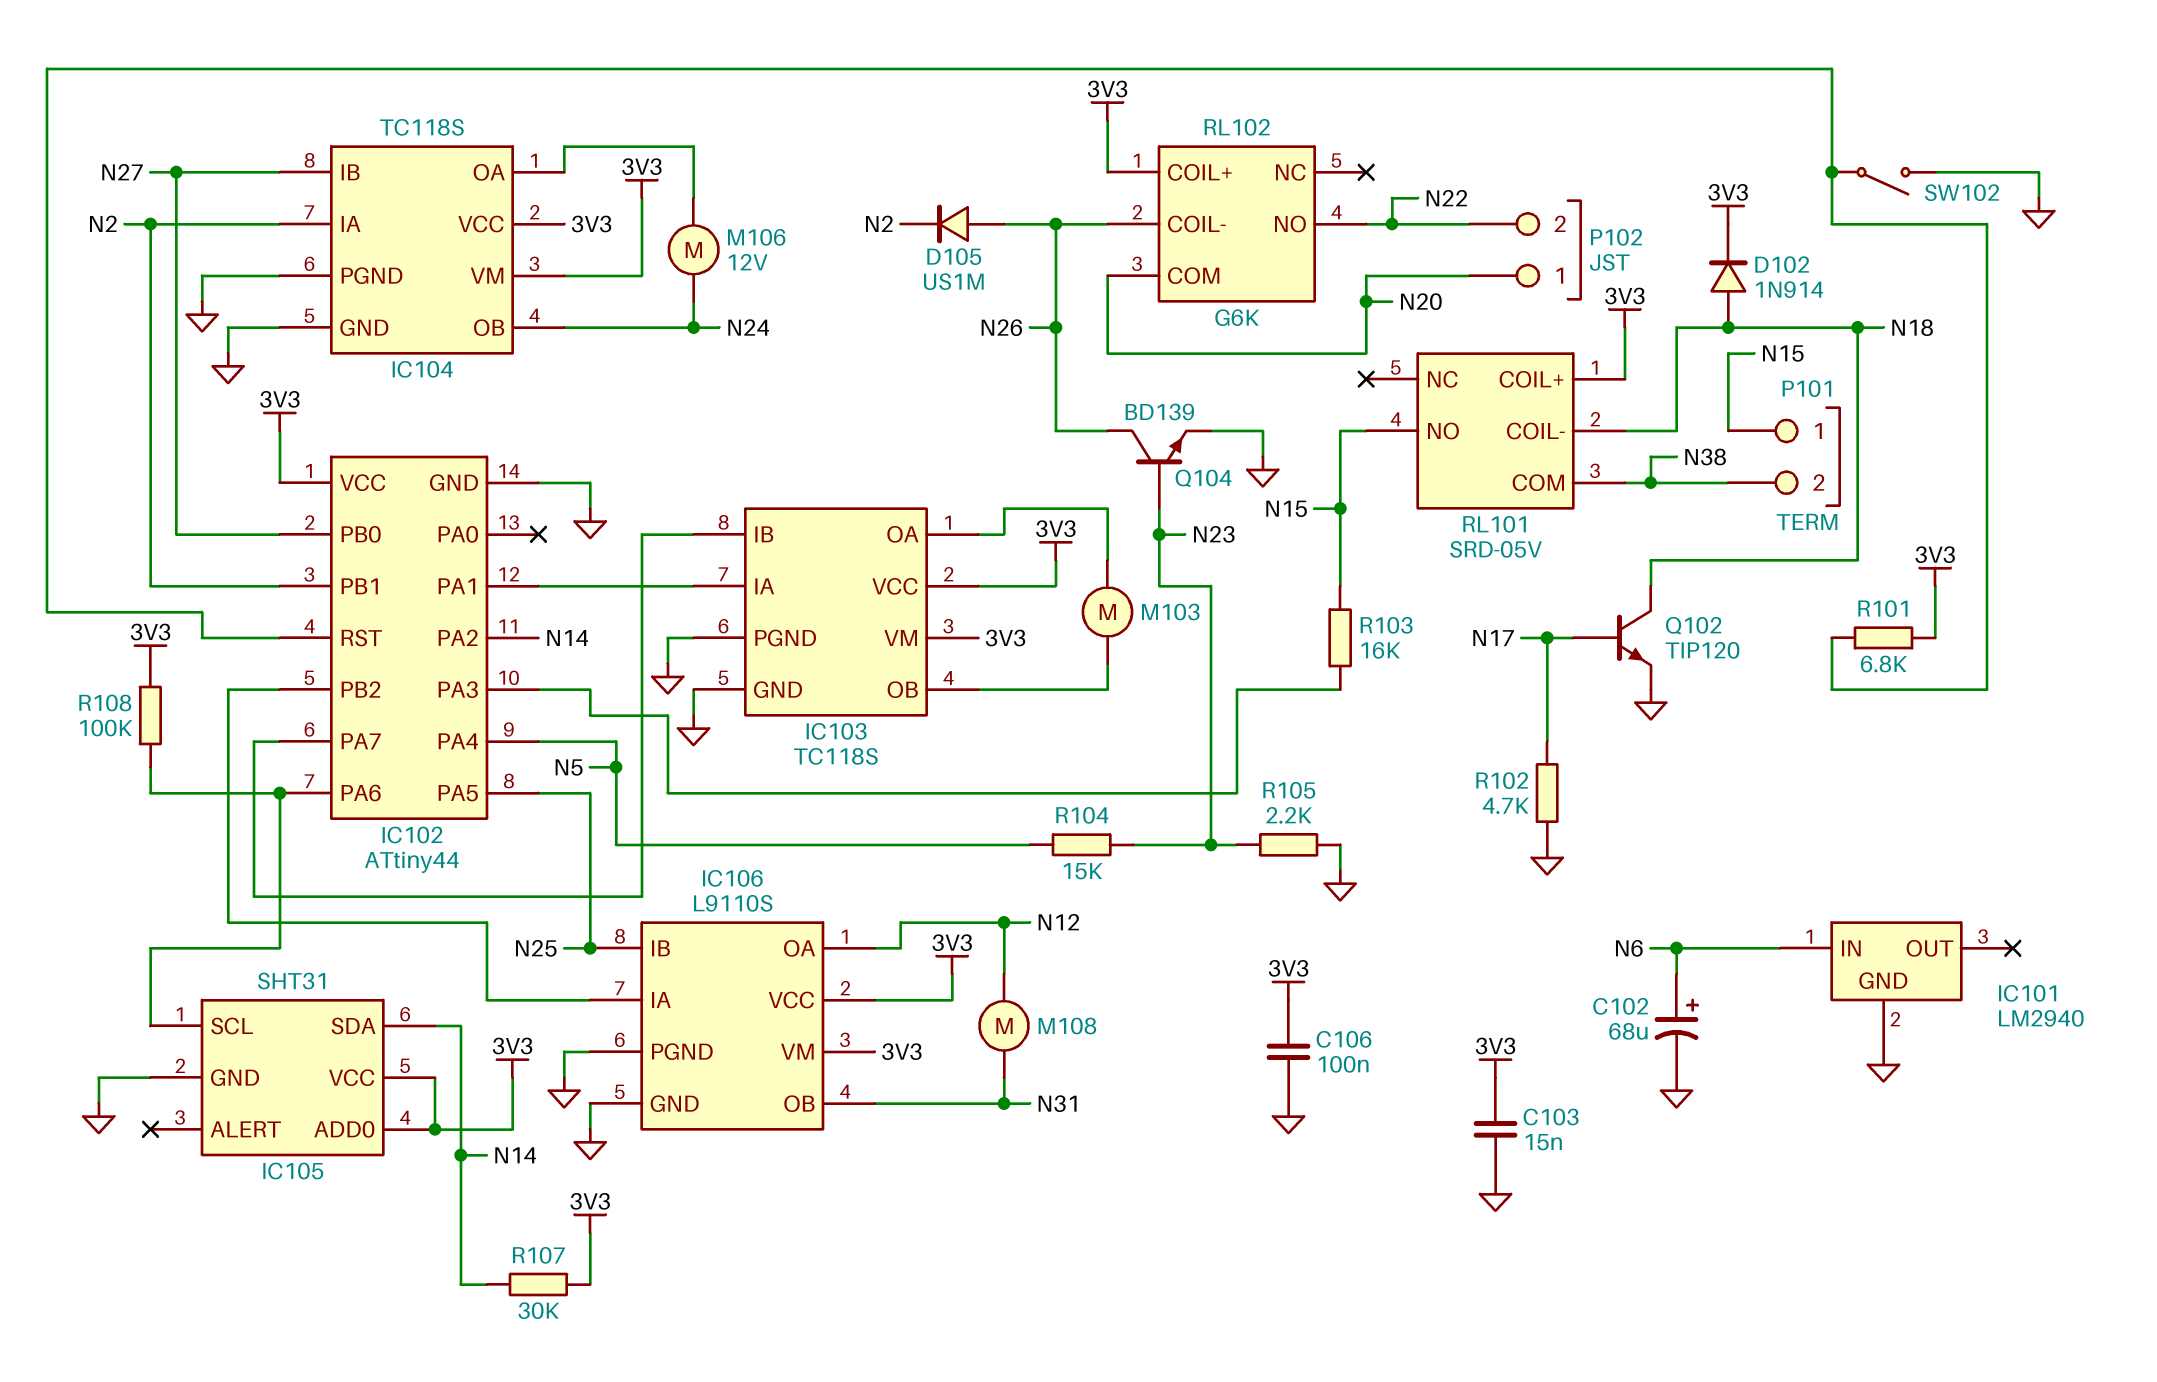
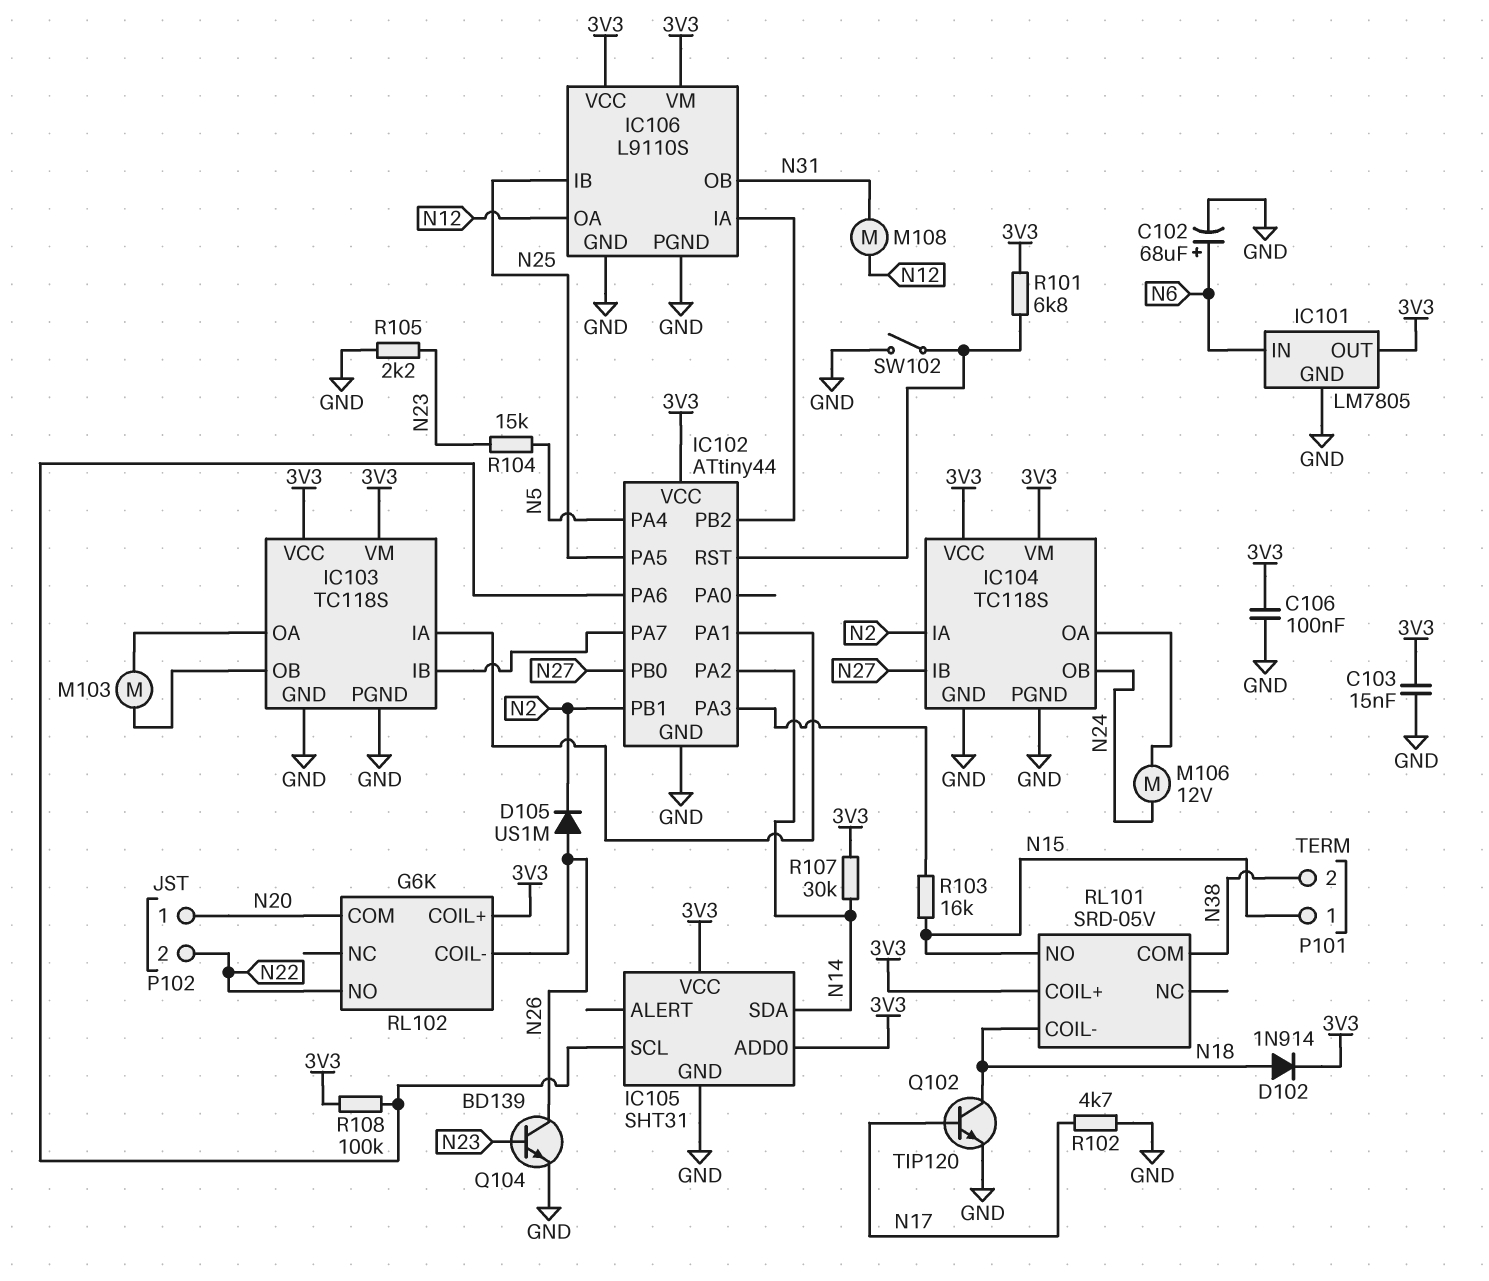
IC101: LM2940 -> LM7805
IC101 pin OUT: none -> 3V3

